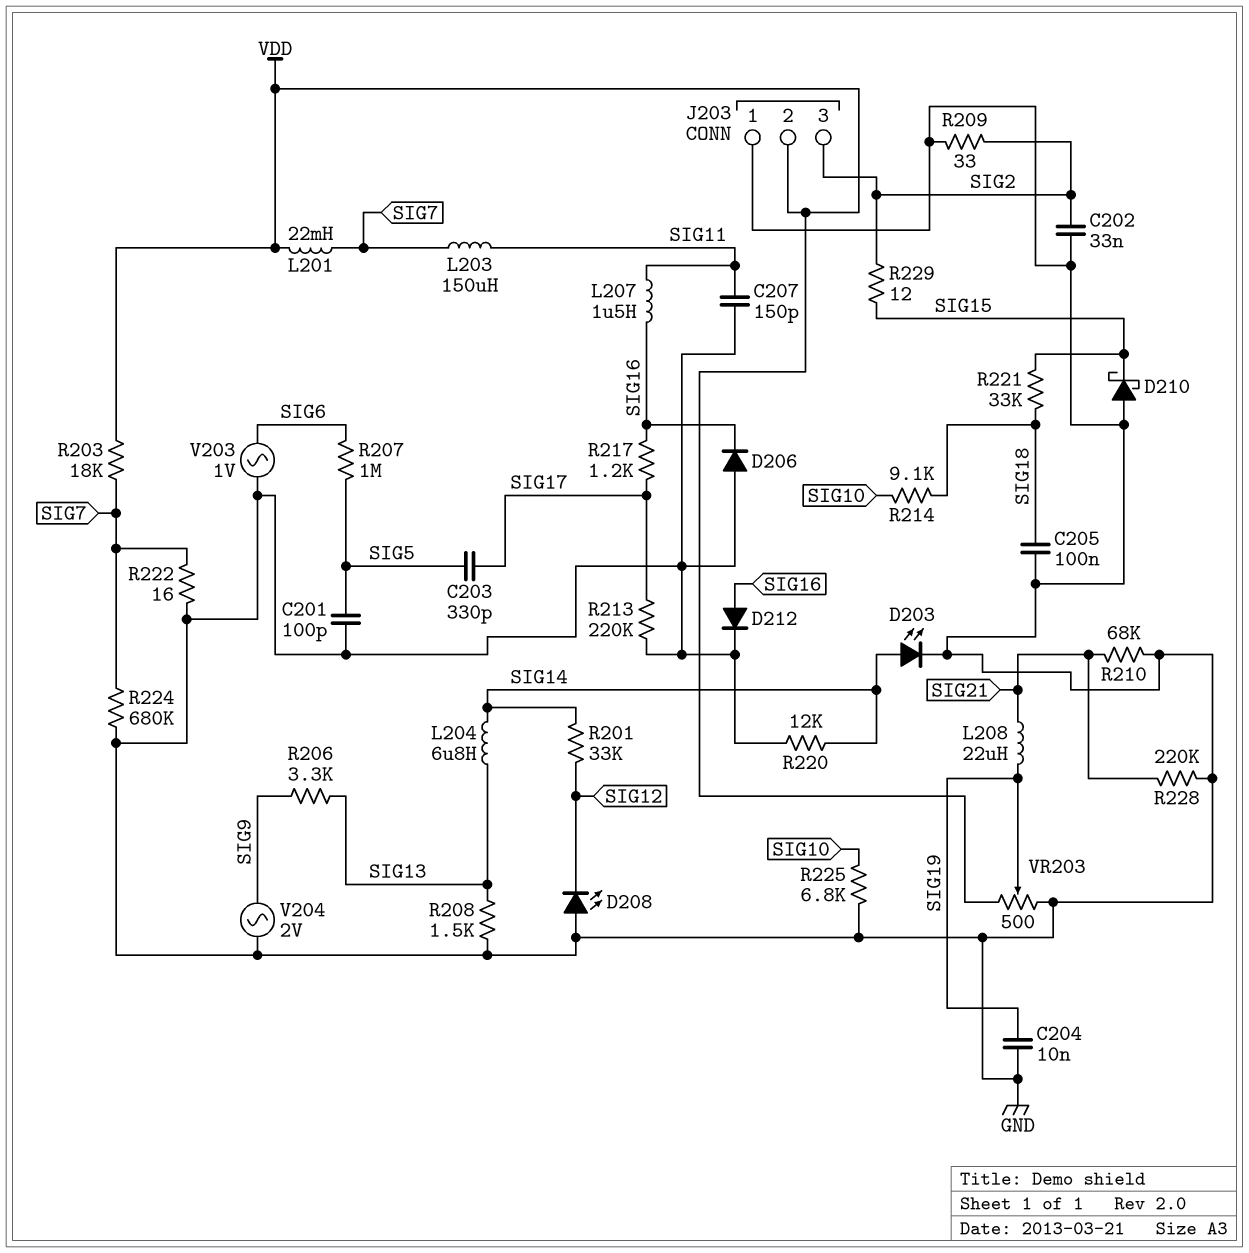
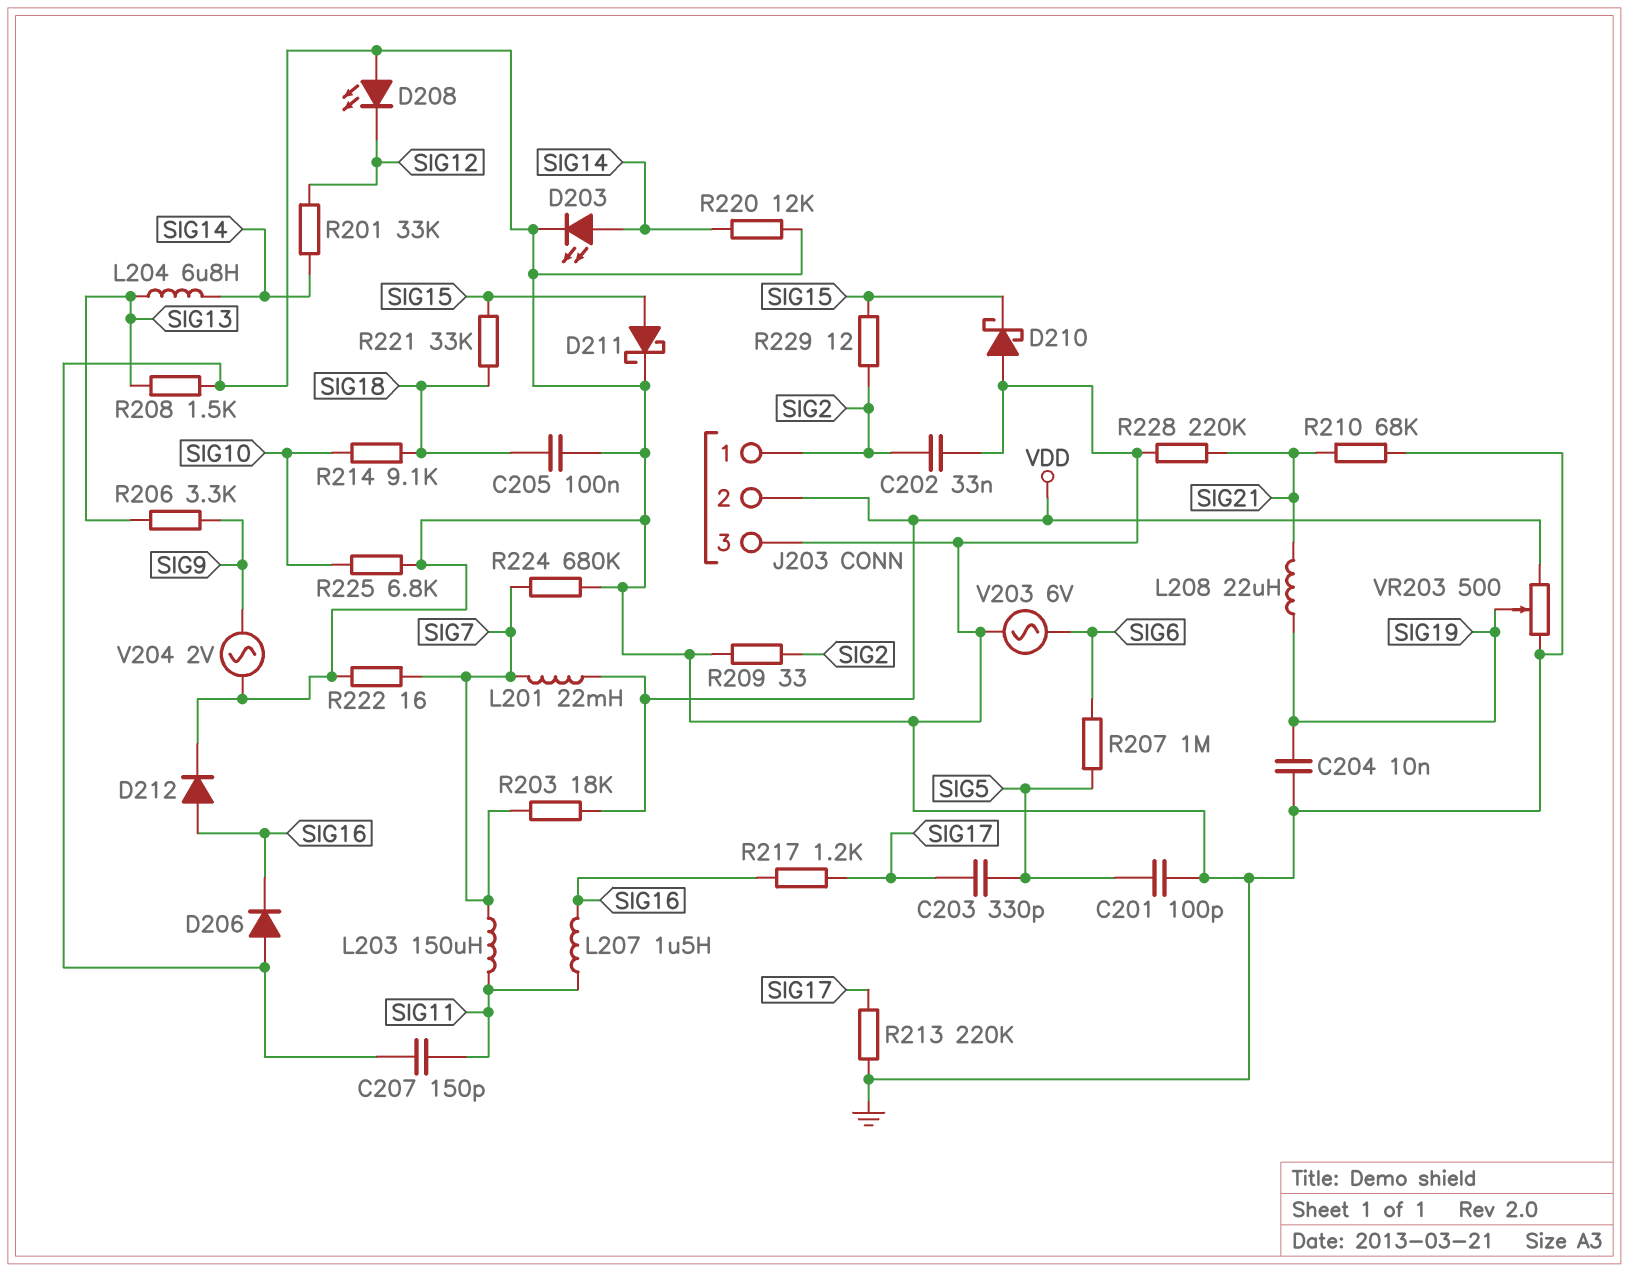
D211: none -> schottky (A SIG15, K GND)
J203 pin 1: GND -> SIG2
J203 pin 3: SIG2 -> GND
V203: AC 1V (GND, SIG6) -> AC 6V (GND, SIG6)

